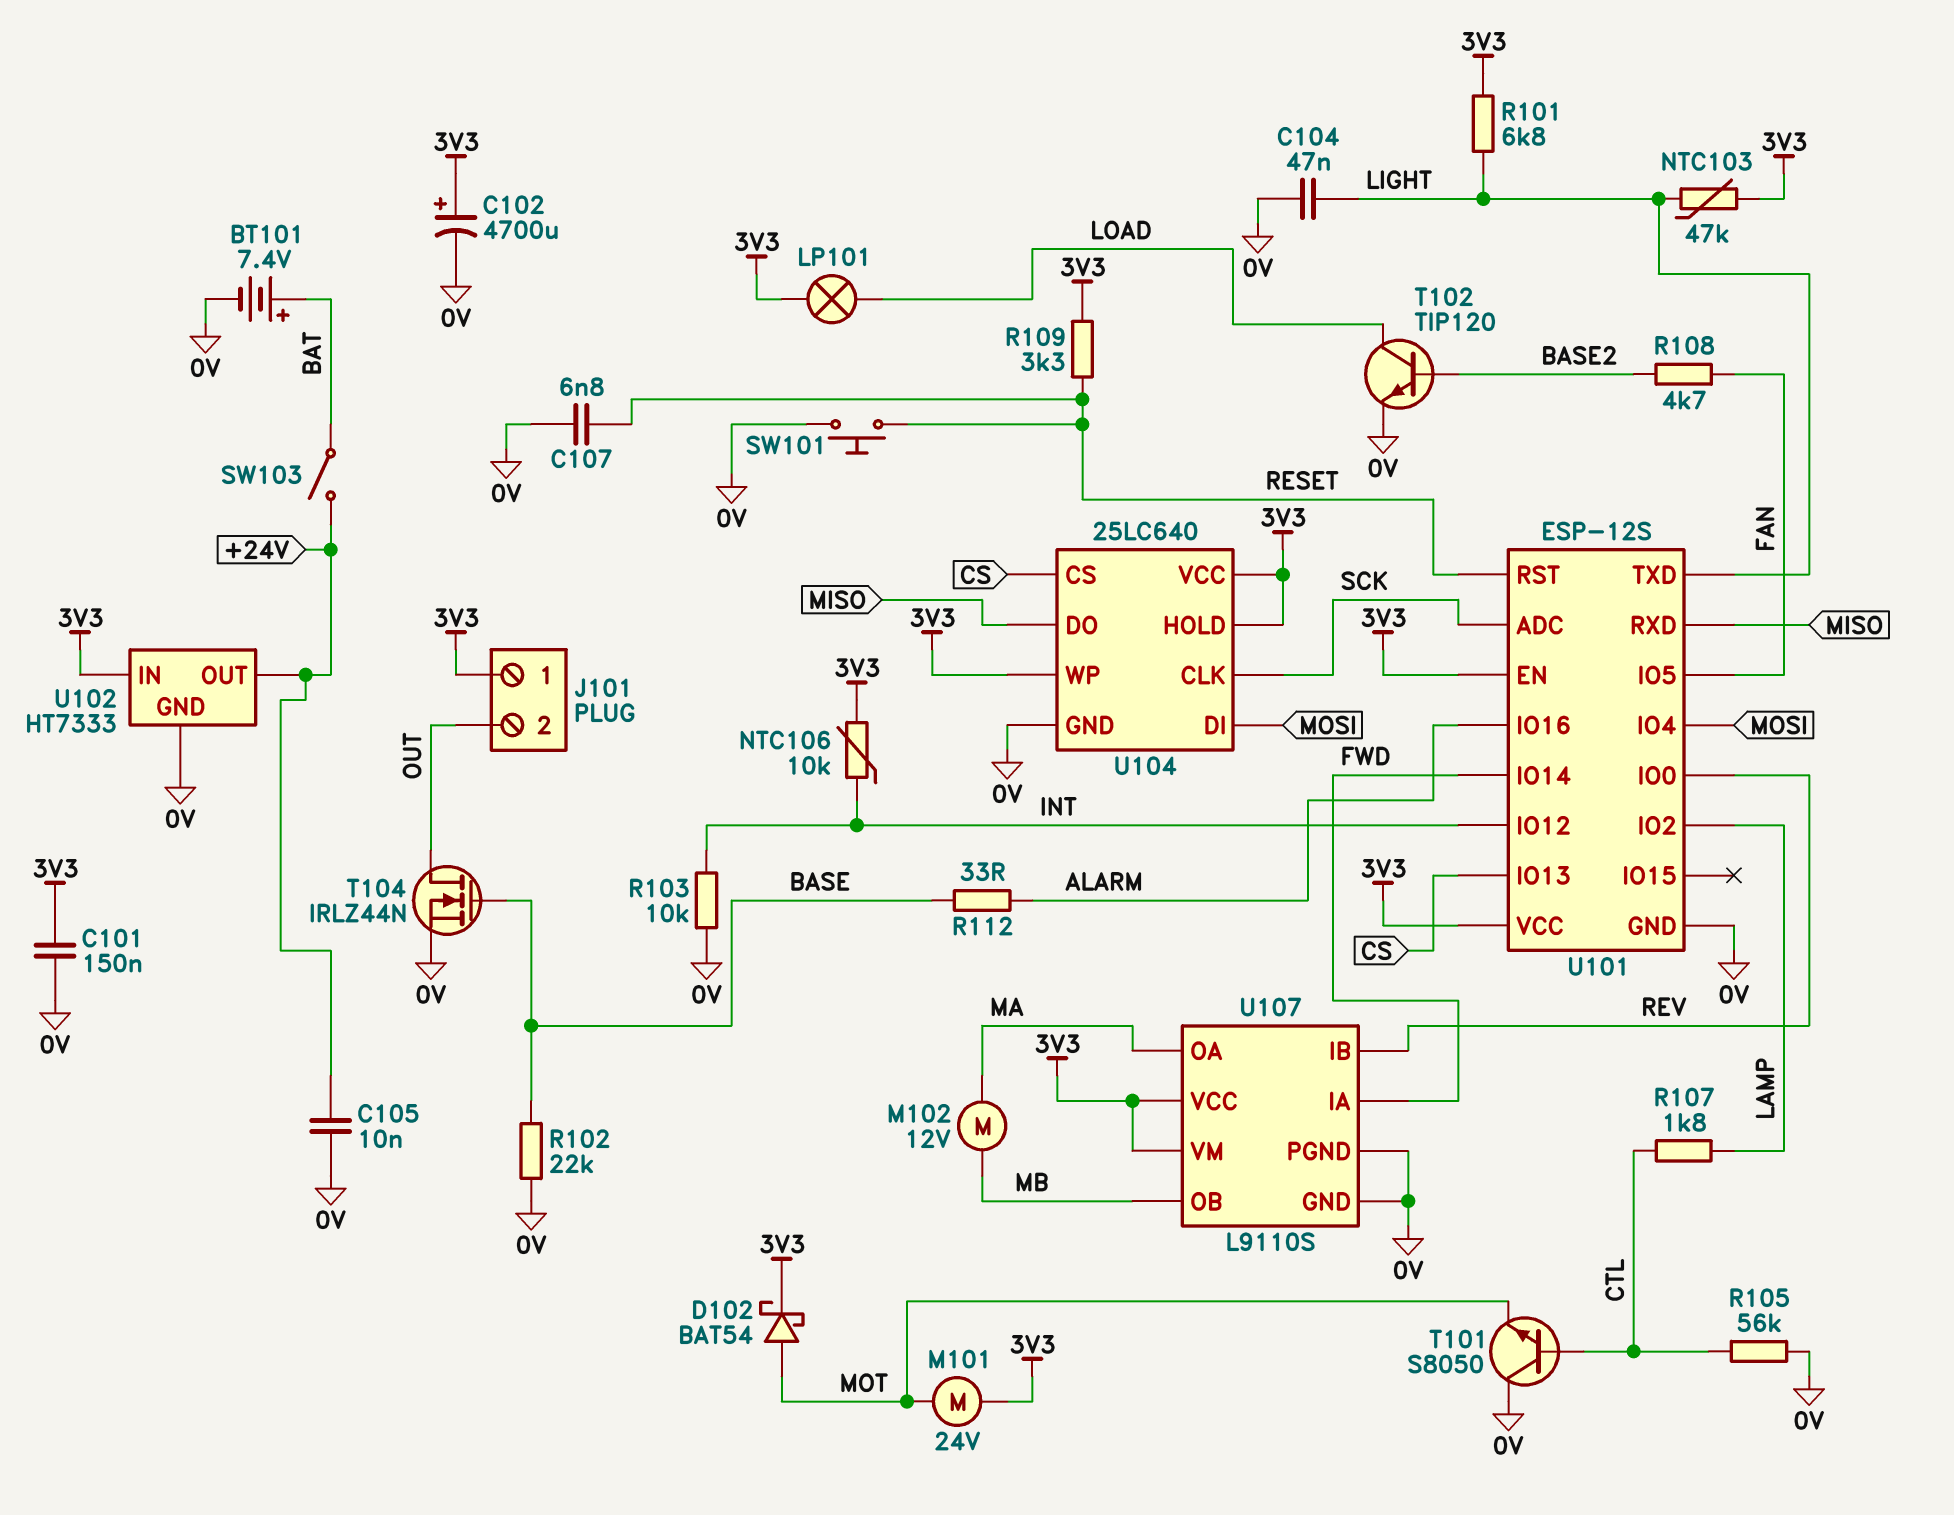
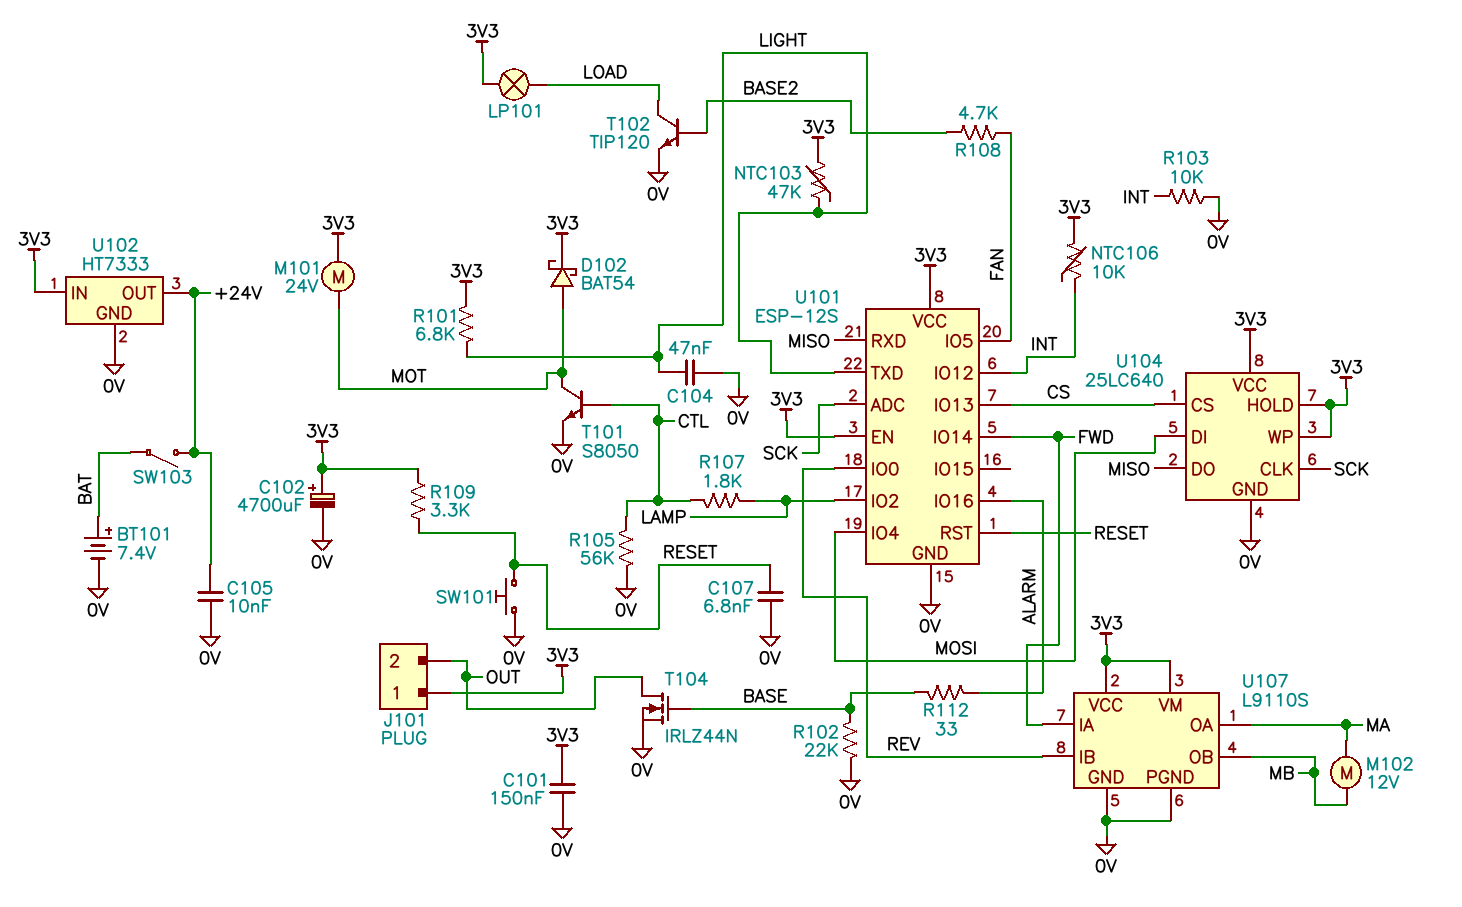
T101: NPN S8050 (B CTL, C 0V, E MOT) -> NPN S8050 (B CTL, C MOT, E 0V)

